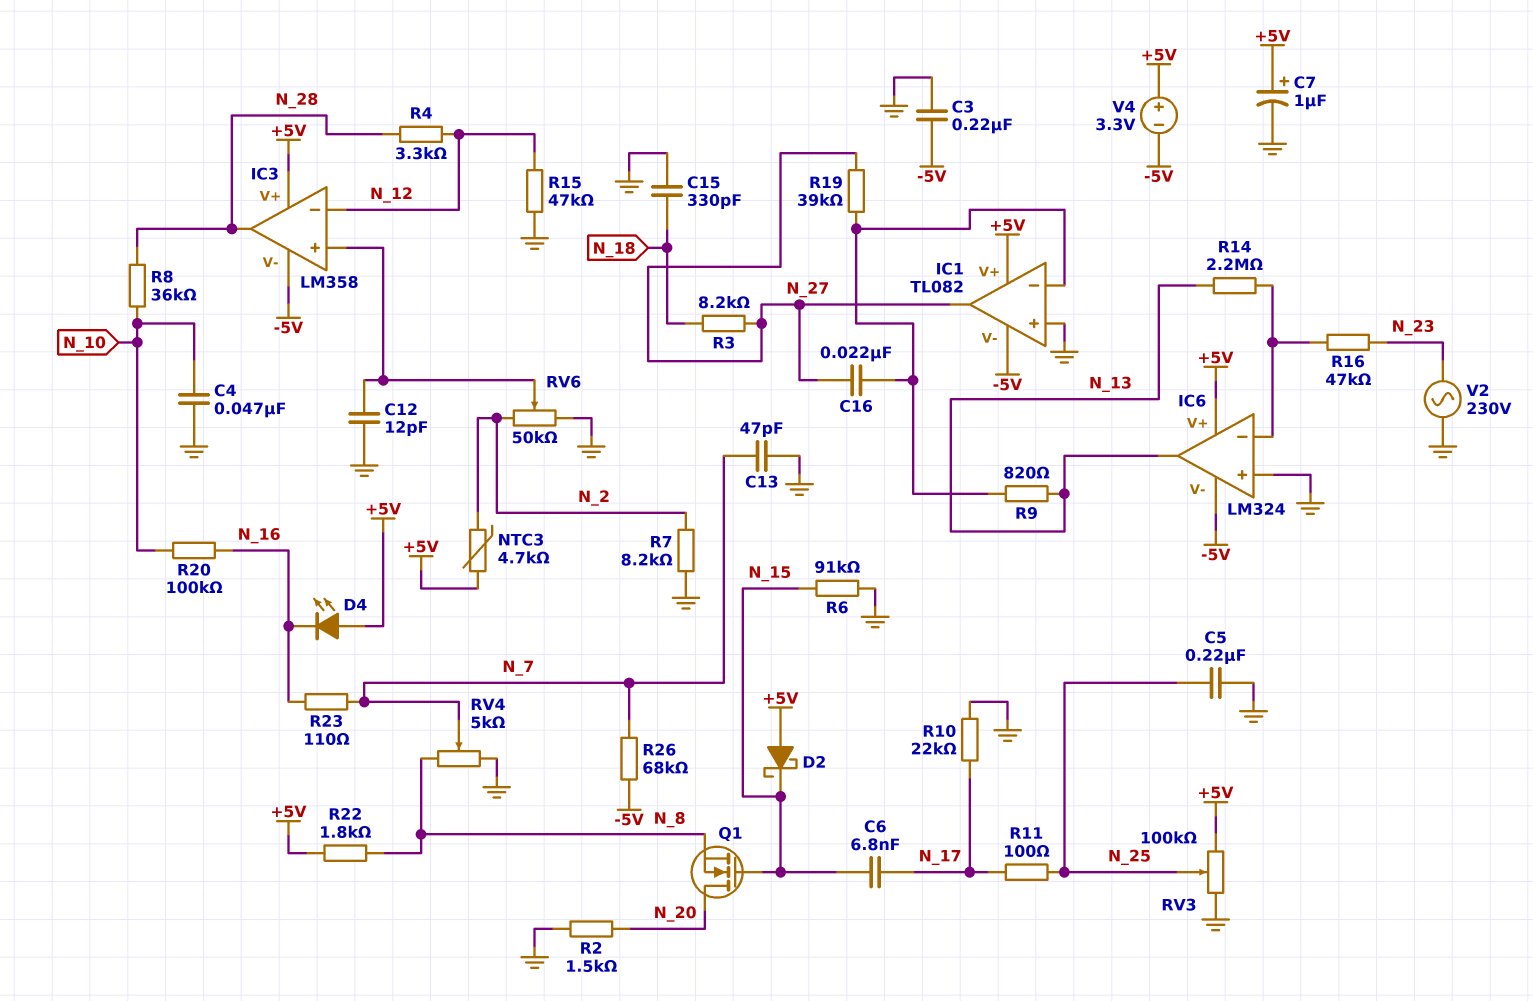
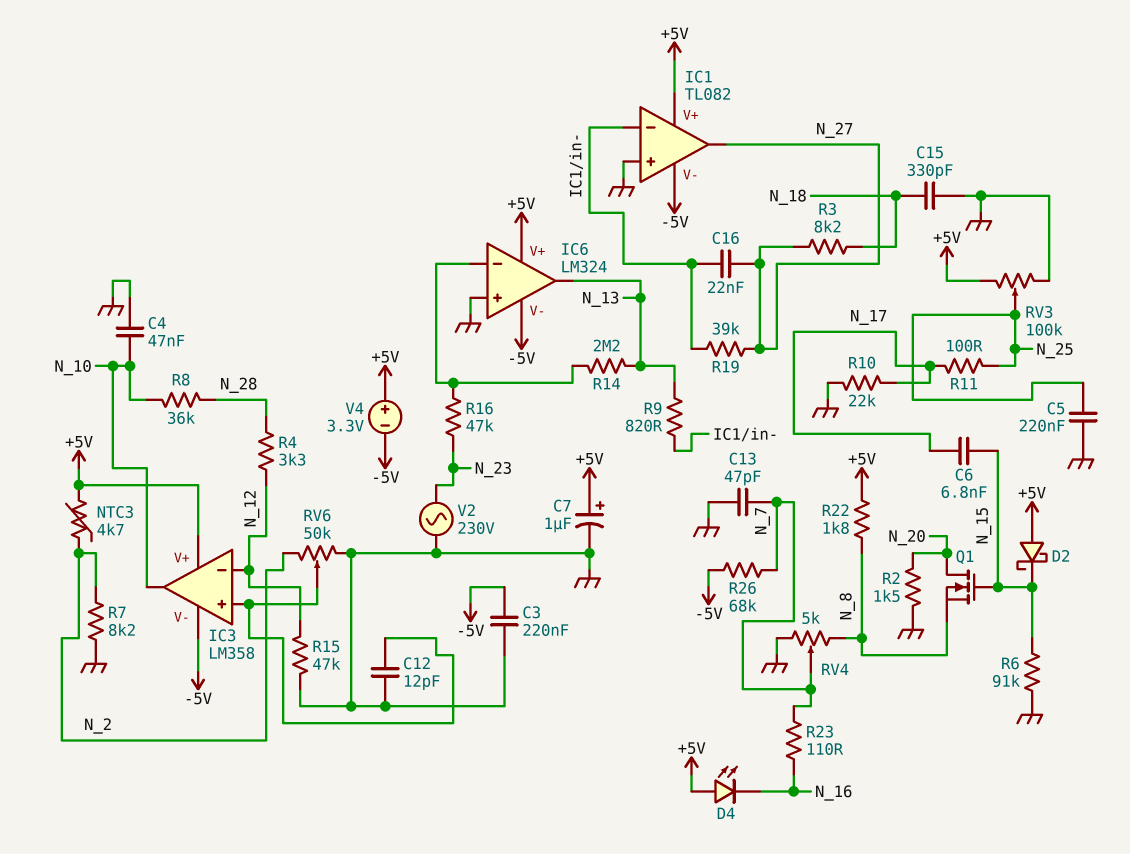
IC3 pin out: N_28 -> N_10
R20: 100k (N_10, N_16) -> none

